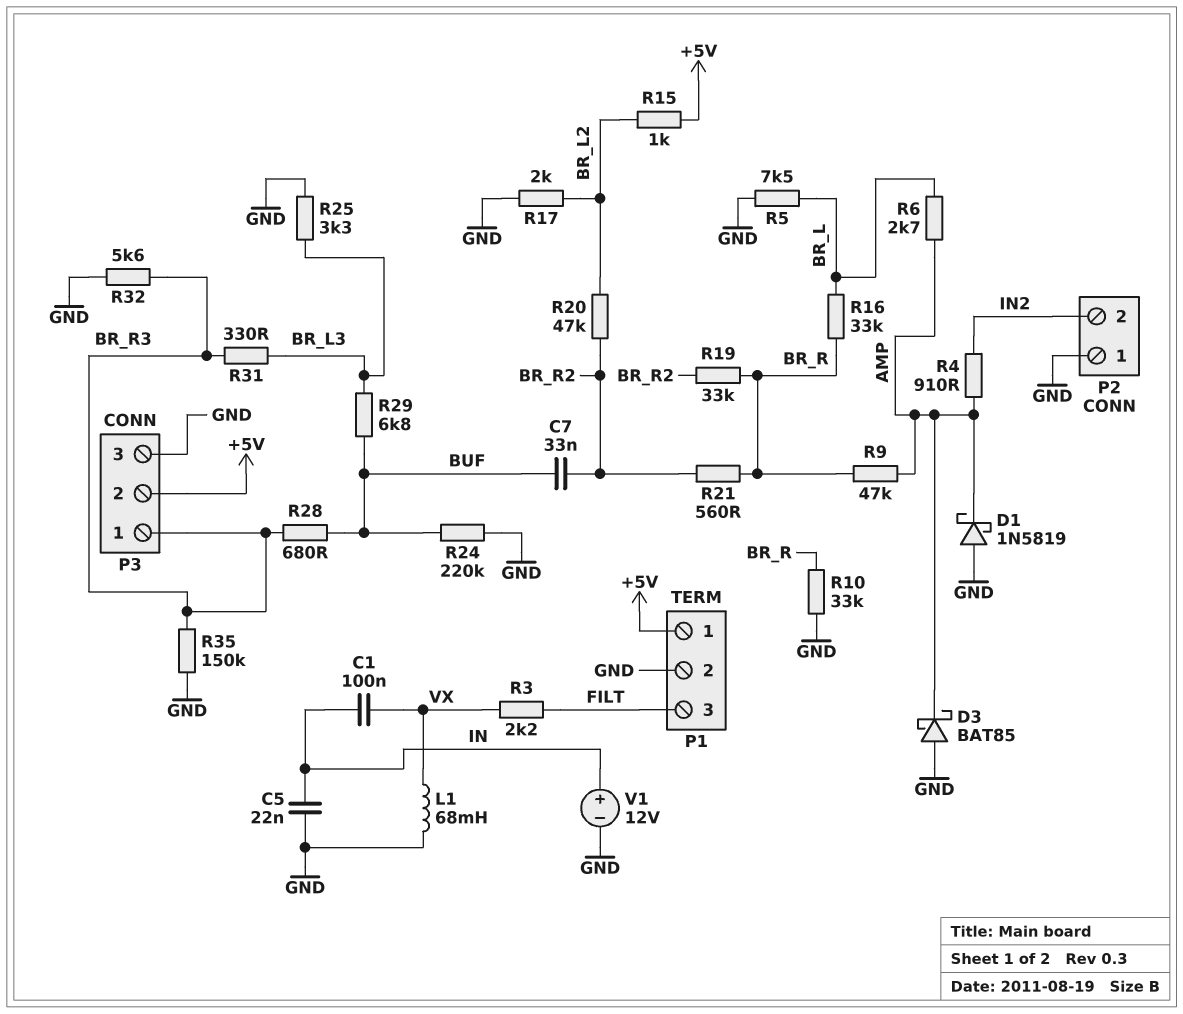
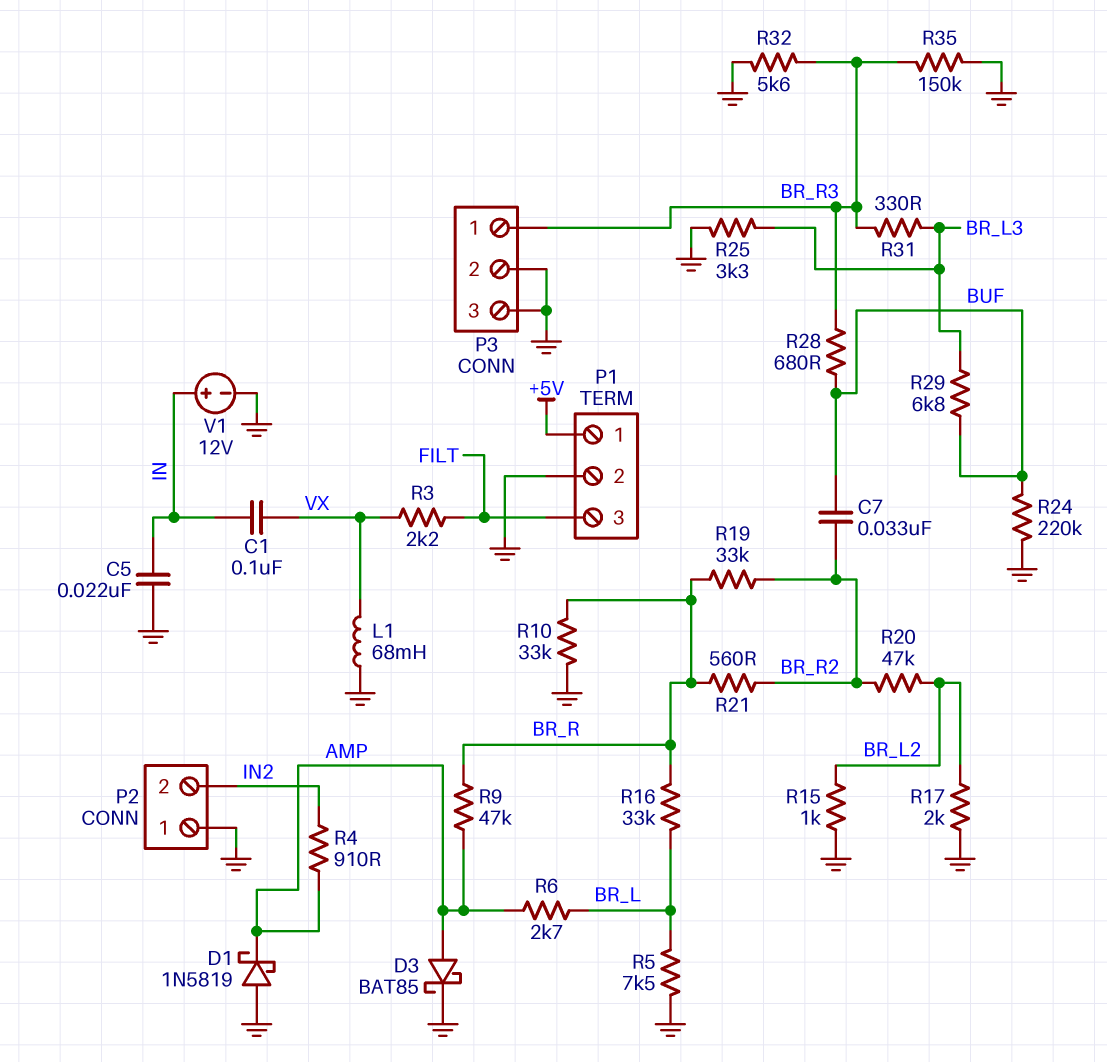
D3: schottky BAT85 (A GND, K AMP) -> schottky BAT85 (A AMP, K GND)
P3 pin 2: +5V -> GND
R15: 1k (+5V, BR_L2) -> 1k (BR_L2, GND)

